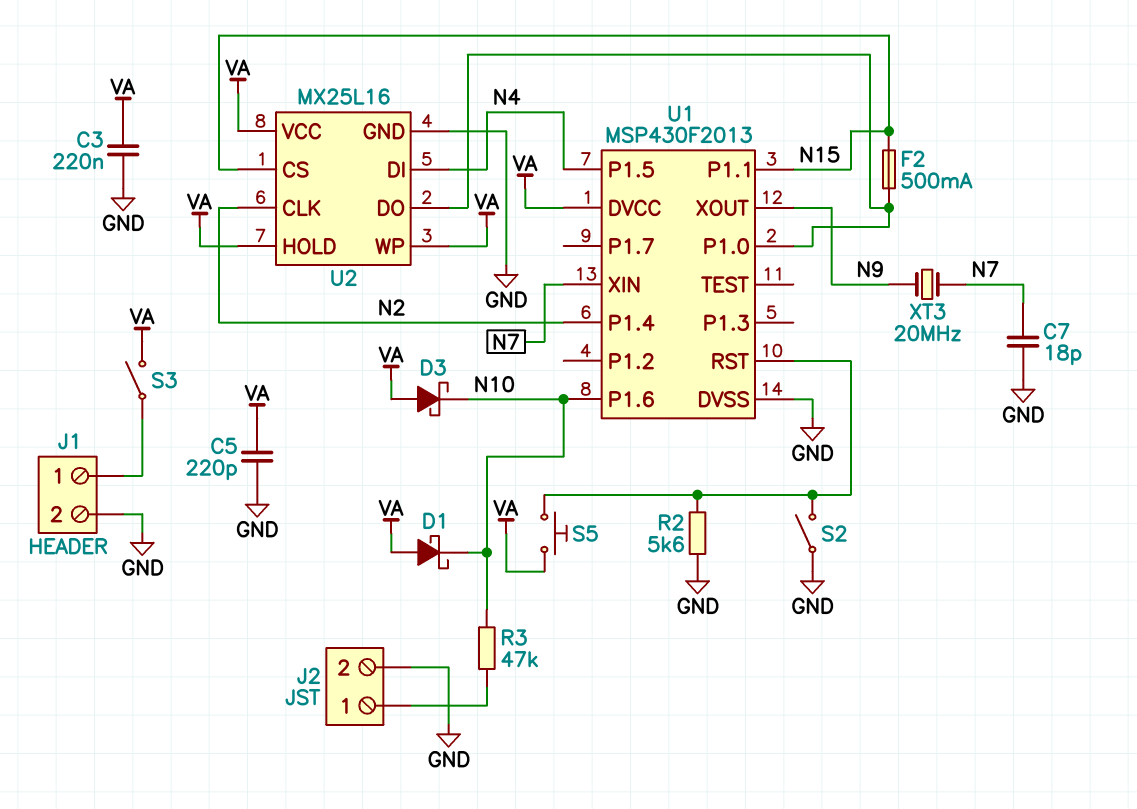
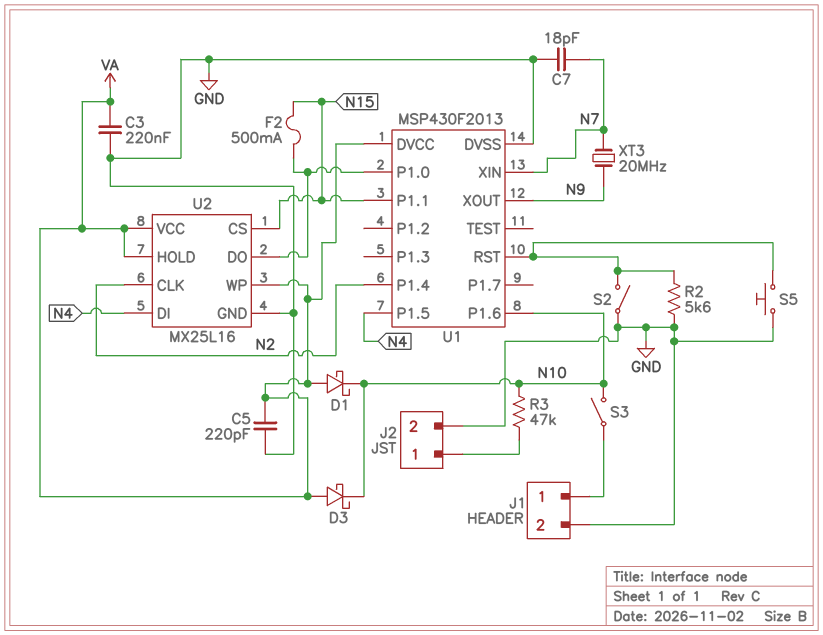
S3: switch (J1/1, VA) -> switch (J1/1, N10)
S5: button (U1/RST, VA) -> button (GND, U1/RST)

